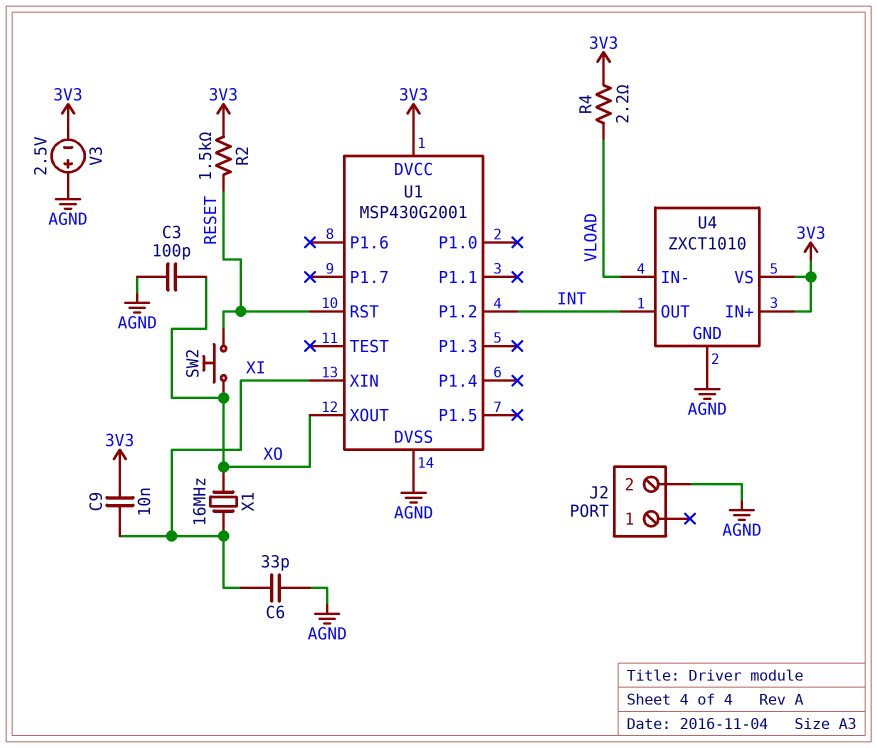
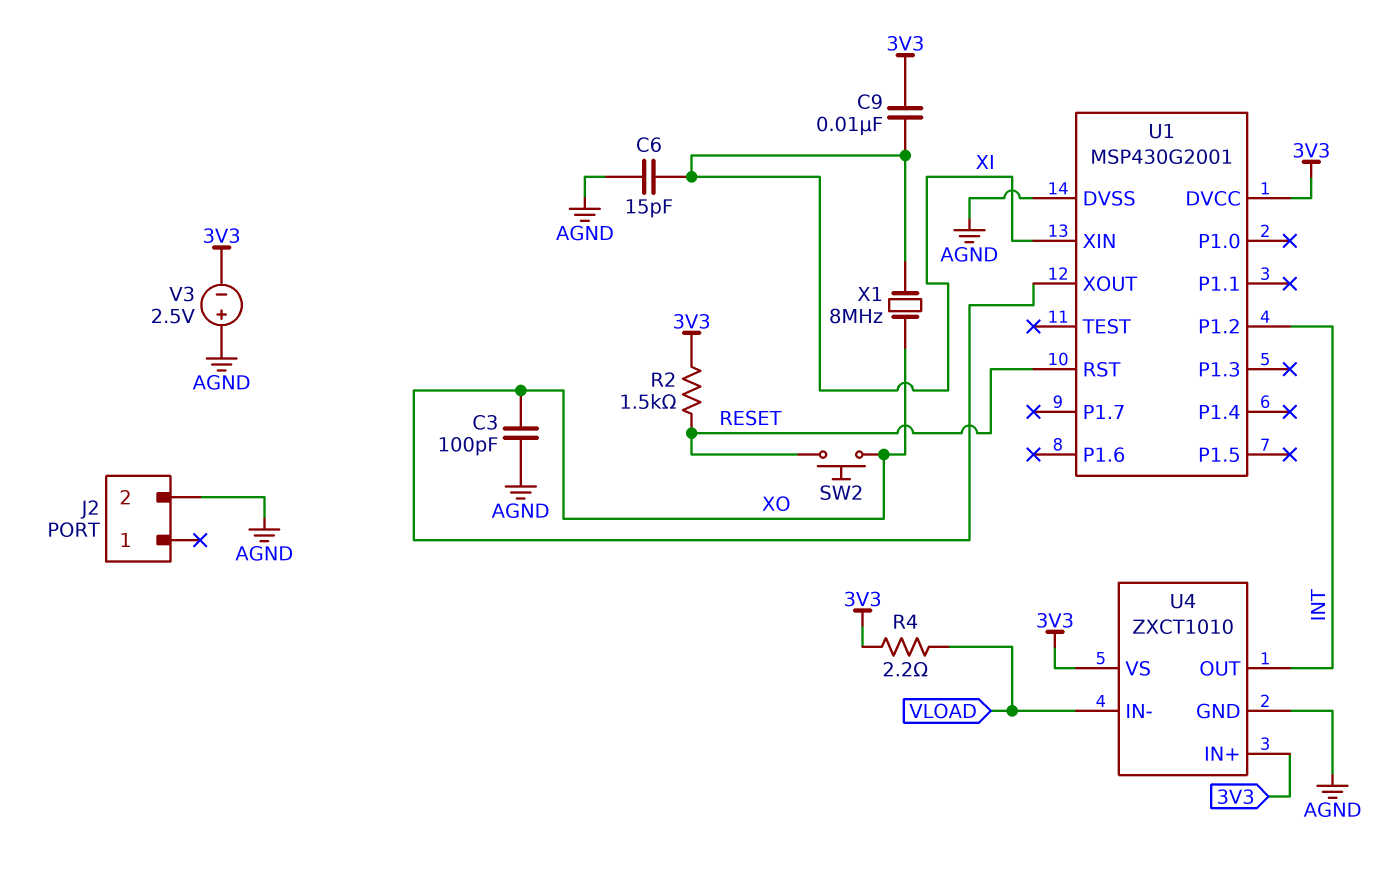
C6: 33pF (AGND, XI) -> 15pF (AGND, XI)
X1: 16MHz (XI, XO) -> 8MHz (XI, XO)

